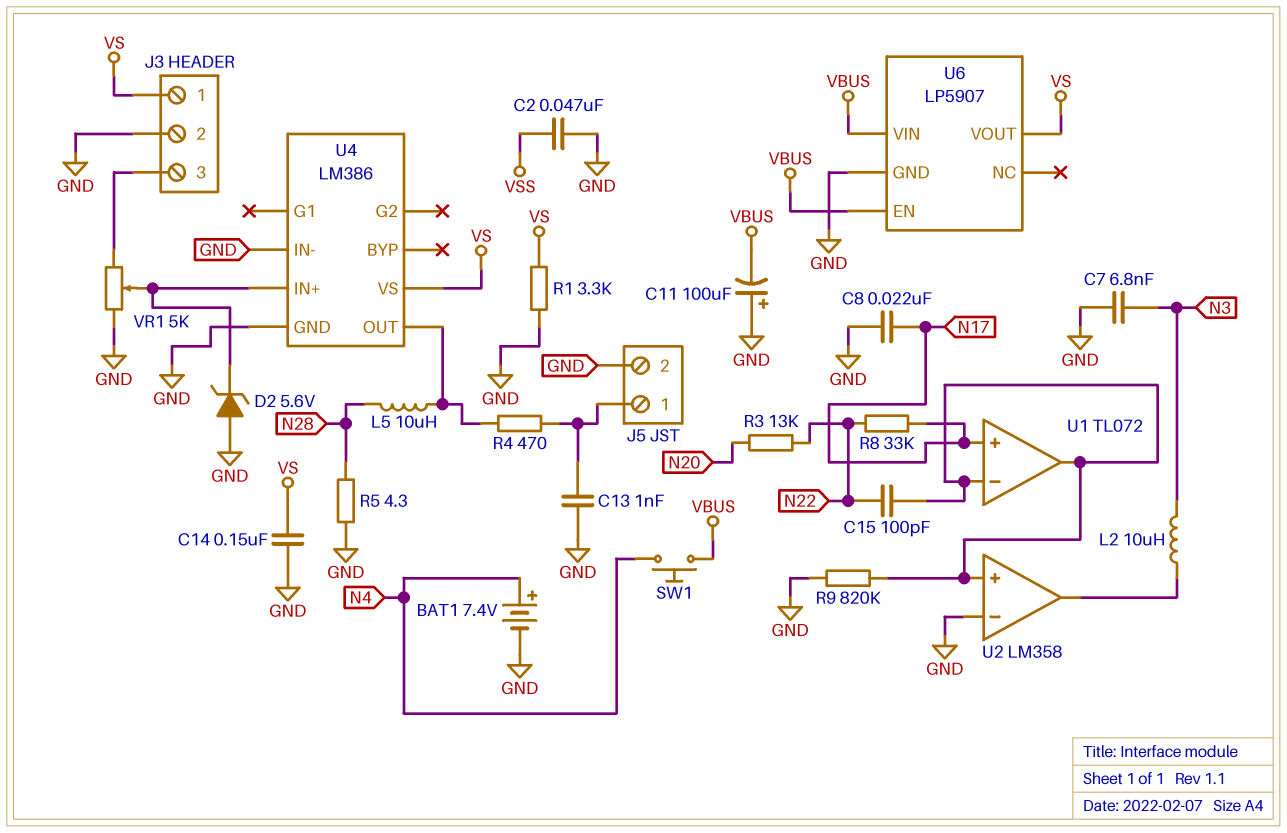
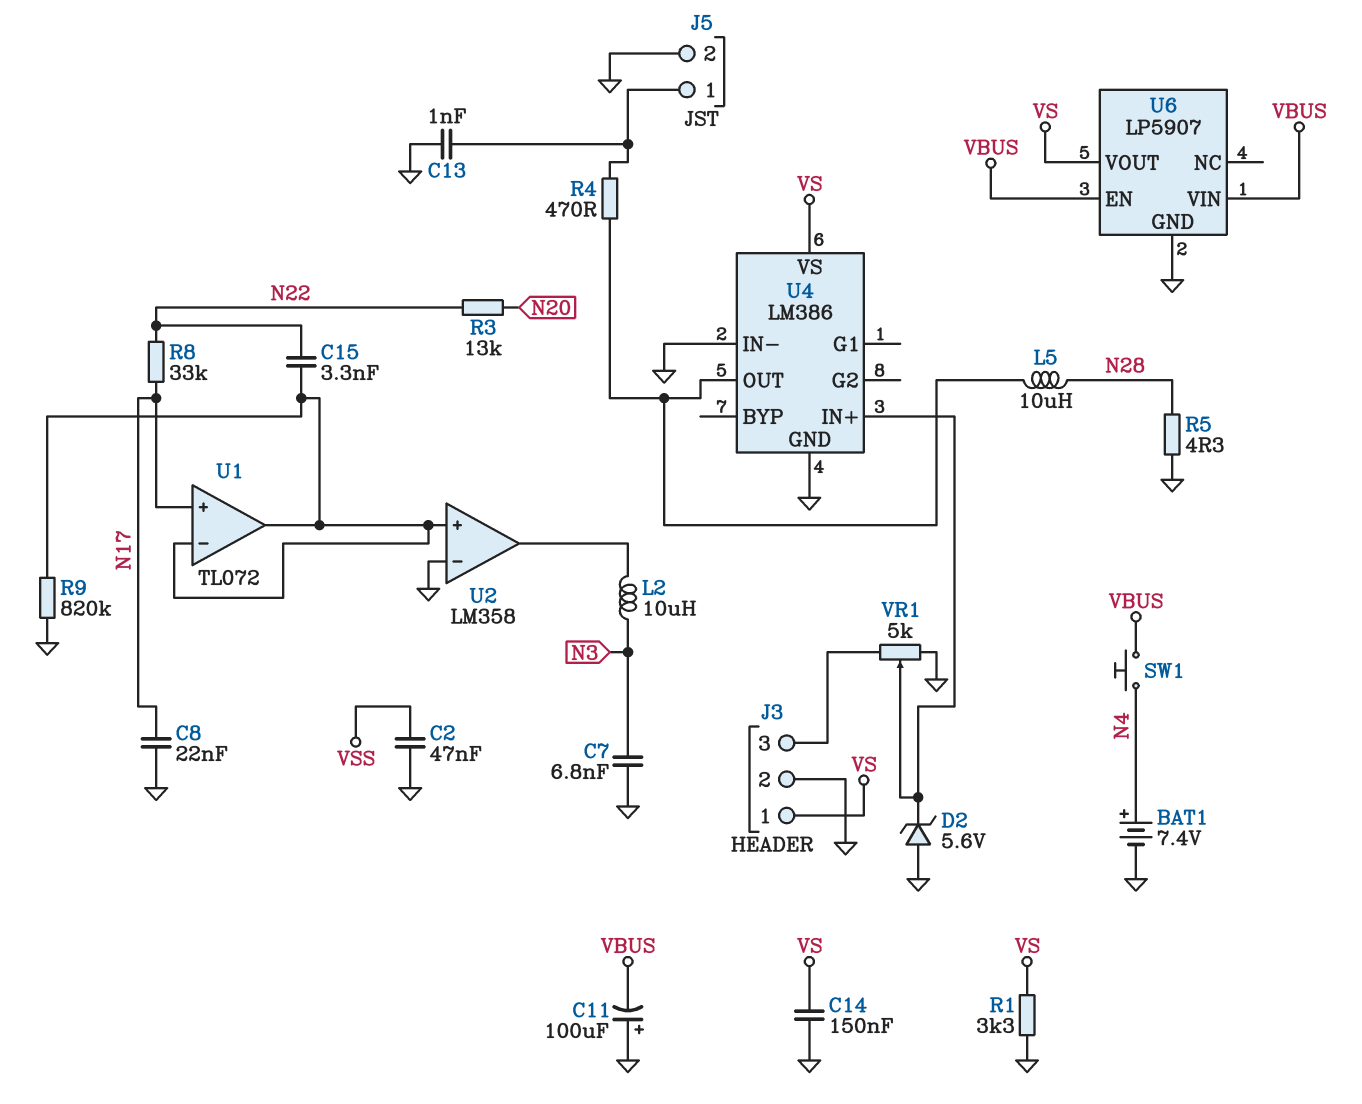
C15: 100pF (N22, U1/in-) -> 3.3nF (N22, U1/in-)

